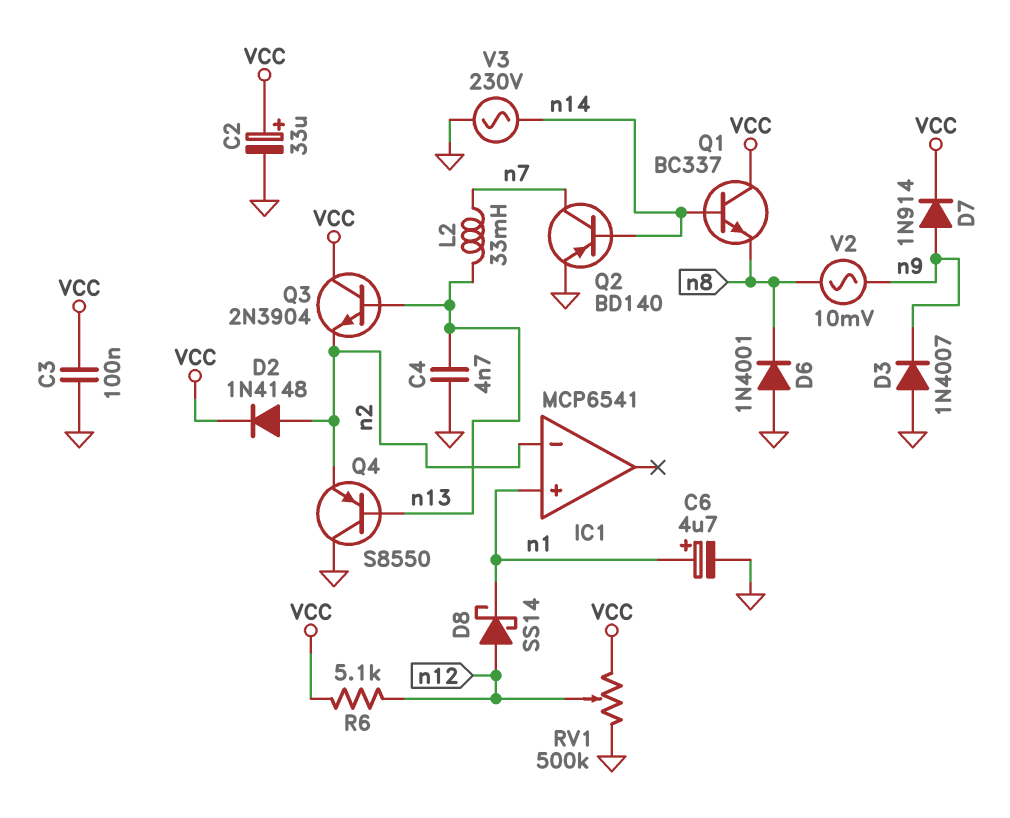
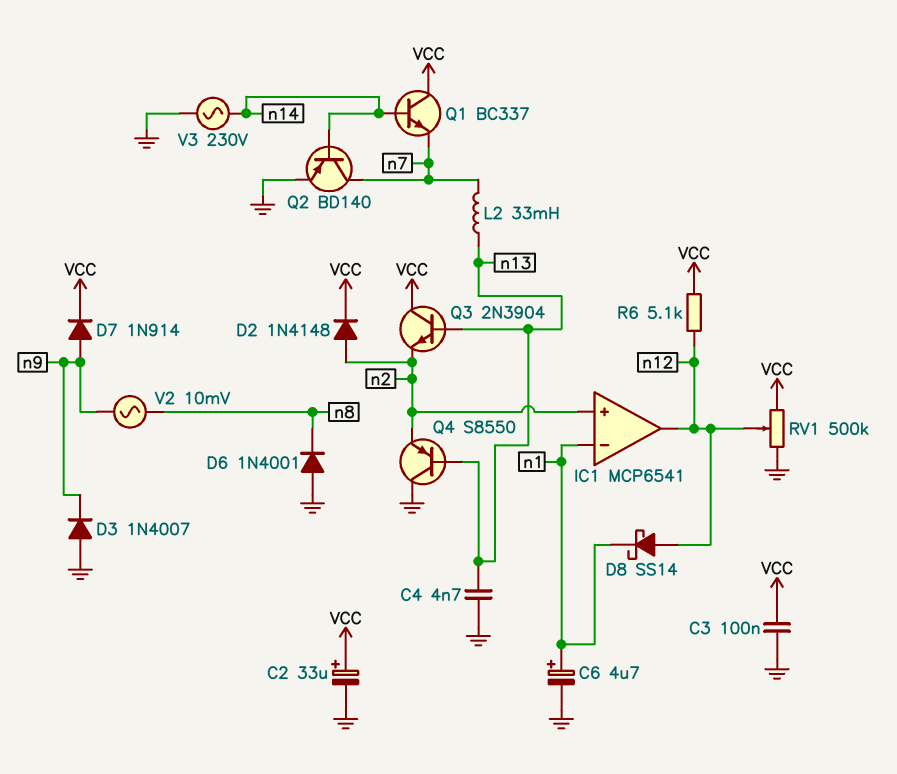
IC1 pin in+: n1 -> n2
IC1 pin in-: n2 -> n1
IC1 pin out: none -> n12
Q1: NPN BC337 (B n14, C VCC, E n8) -> NPN BC337 (B n14, C VCC, E n7)

